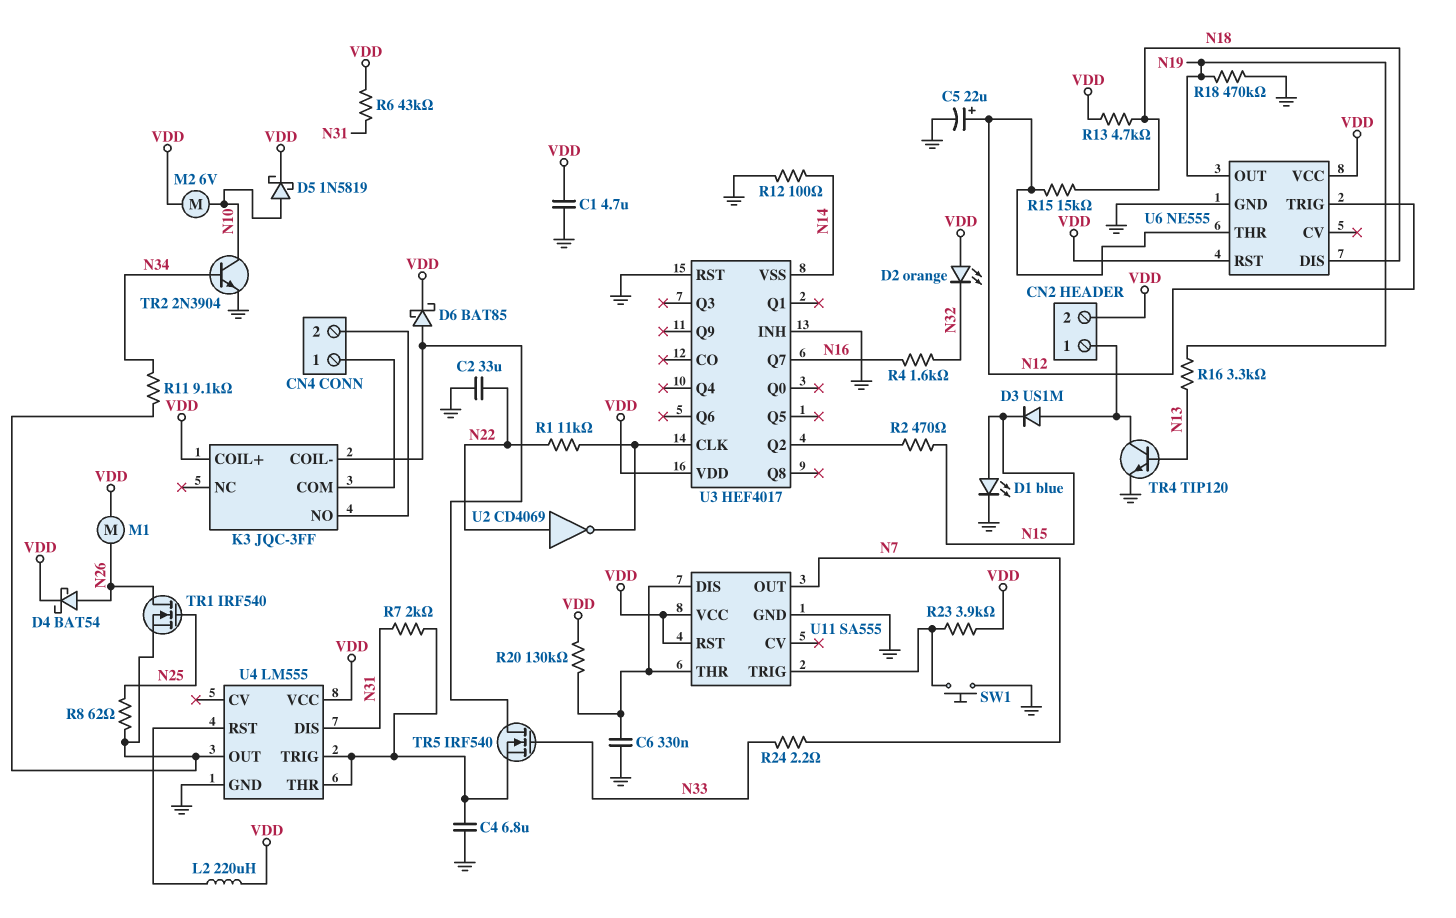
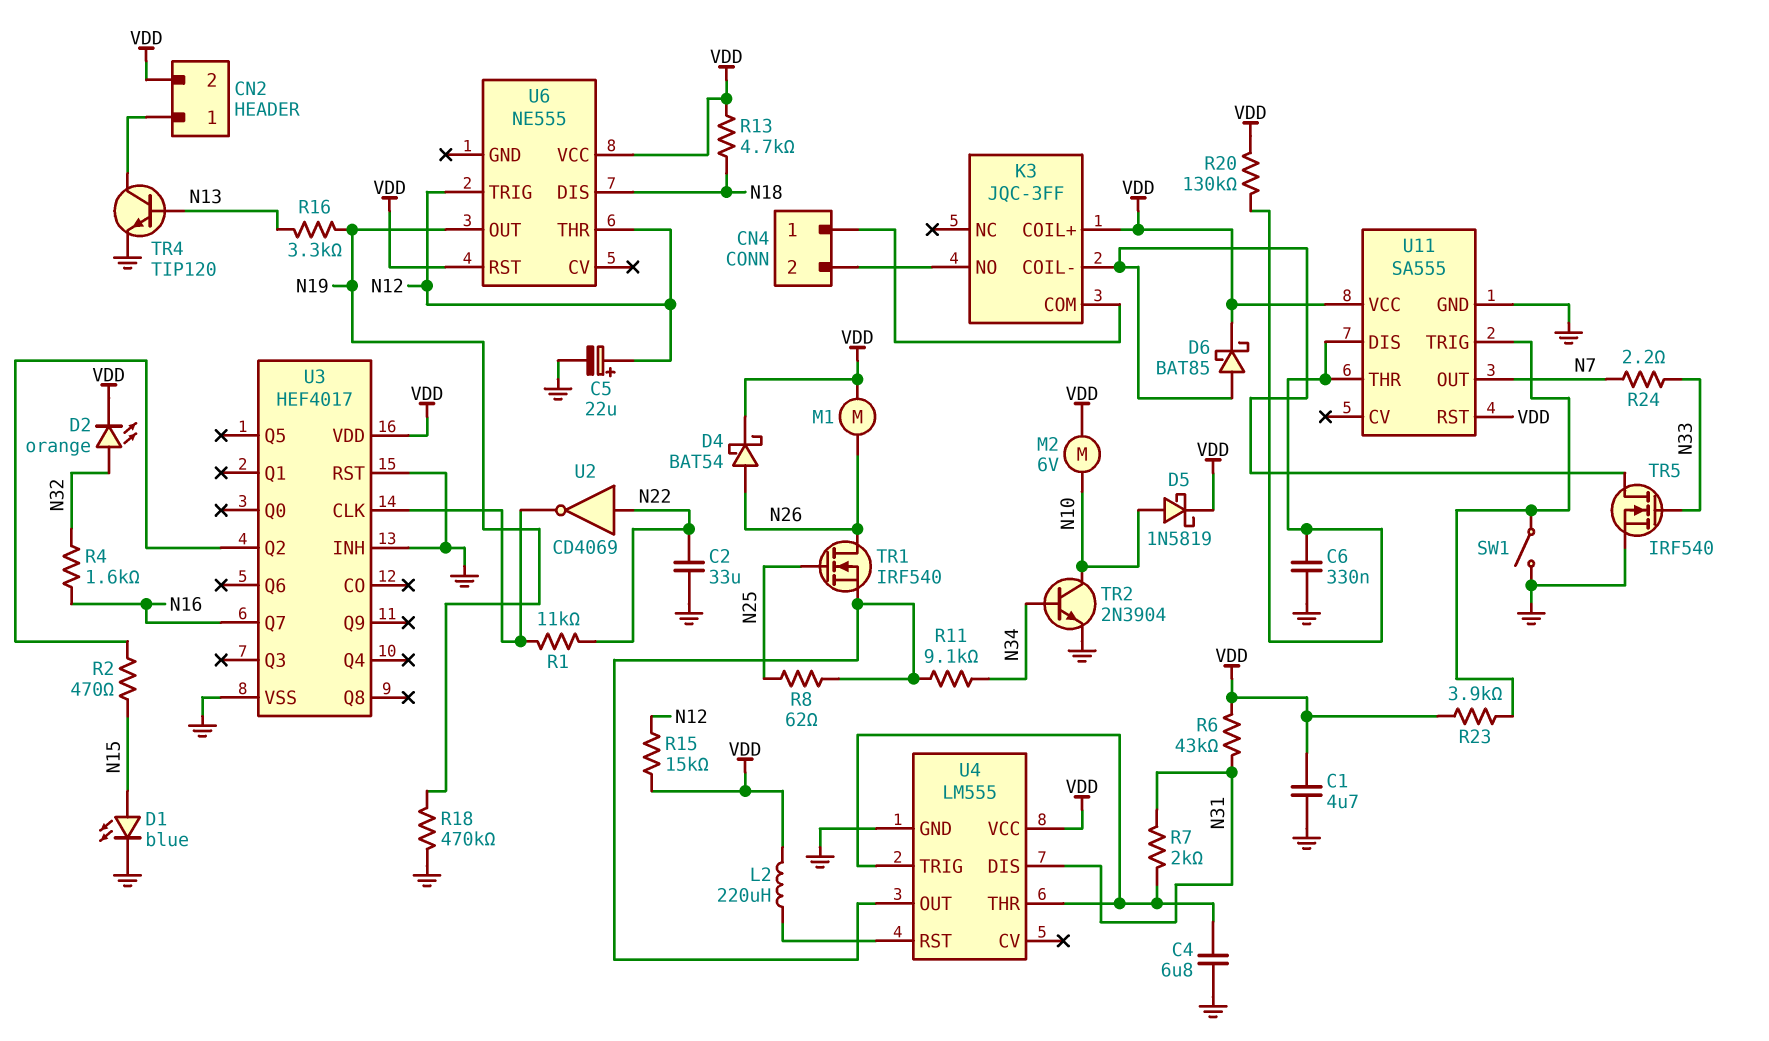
D2: LED orange (A VDD, K N32) -> LED orange (A N32, K VDD)
D3: diode US1M (A CN2/1, K N15) -> none
R12: 100 (GND, N14) -> none
R15: 15k (N12, N18) -> 15k (N12, VDD)
SW1: button (GND, U11/TRIG) -> switch (GND, U11/TRIG)
TR5: NMOS IRF540 (G N33, D K3/COIL-, S U4/THR) -> NMOS IRF540 (G N33, D K3/COIL-, S GND)
U3 pin VSS: N14 -> GND
U6 pin GND: GND -> none

